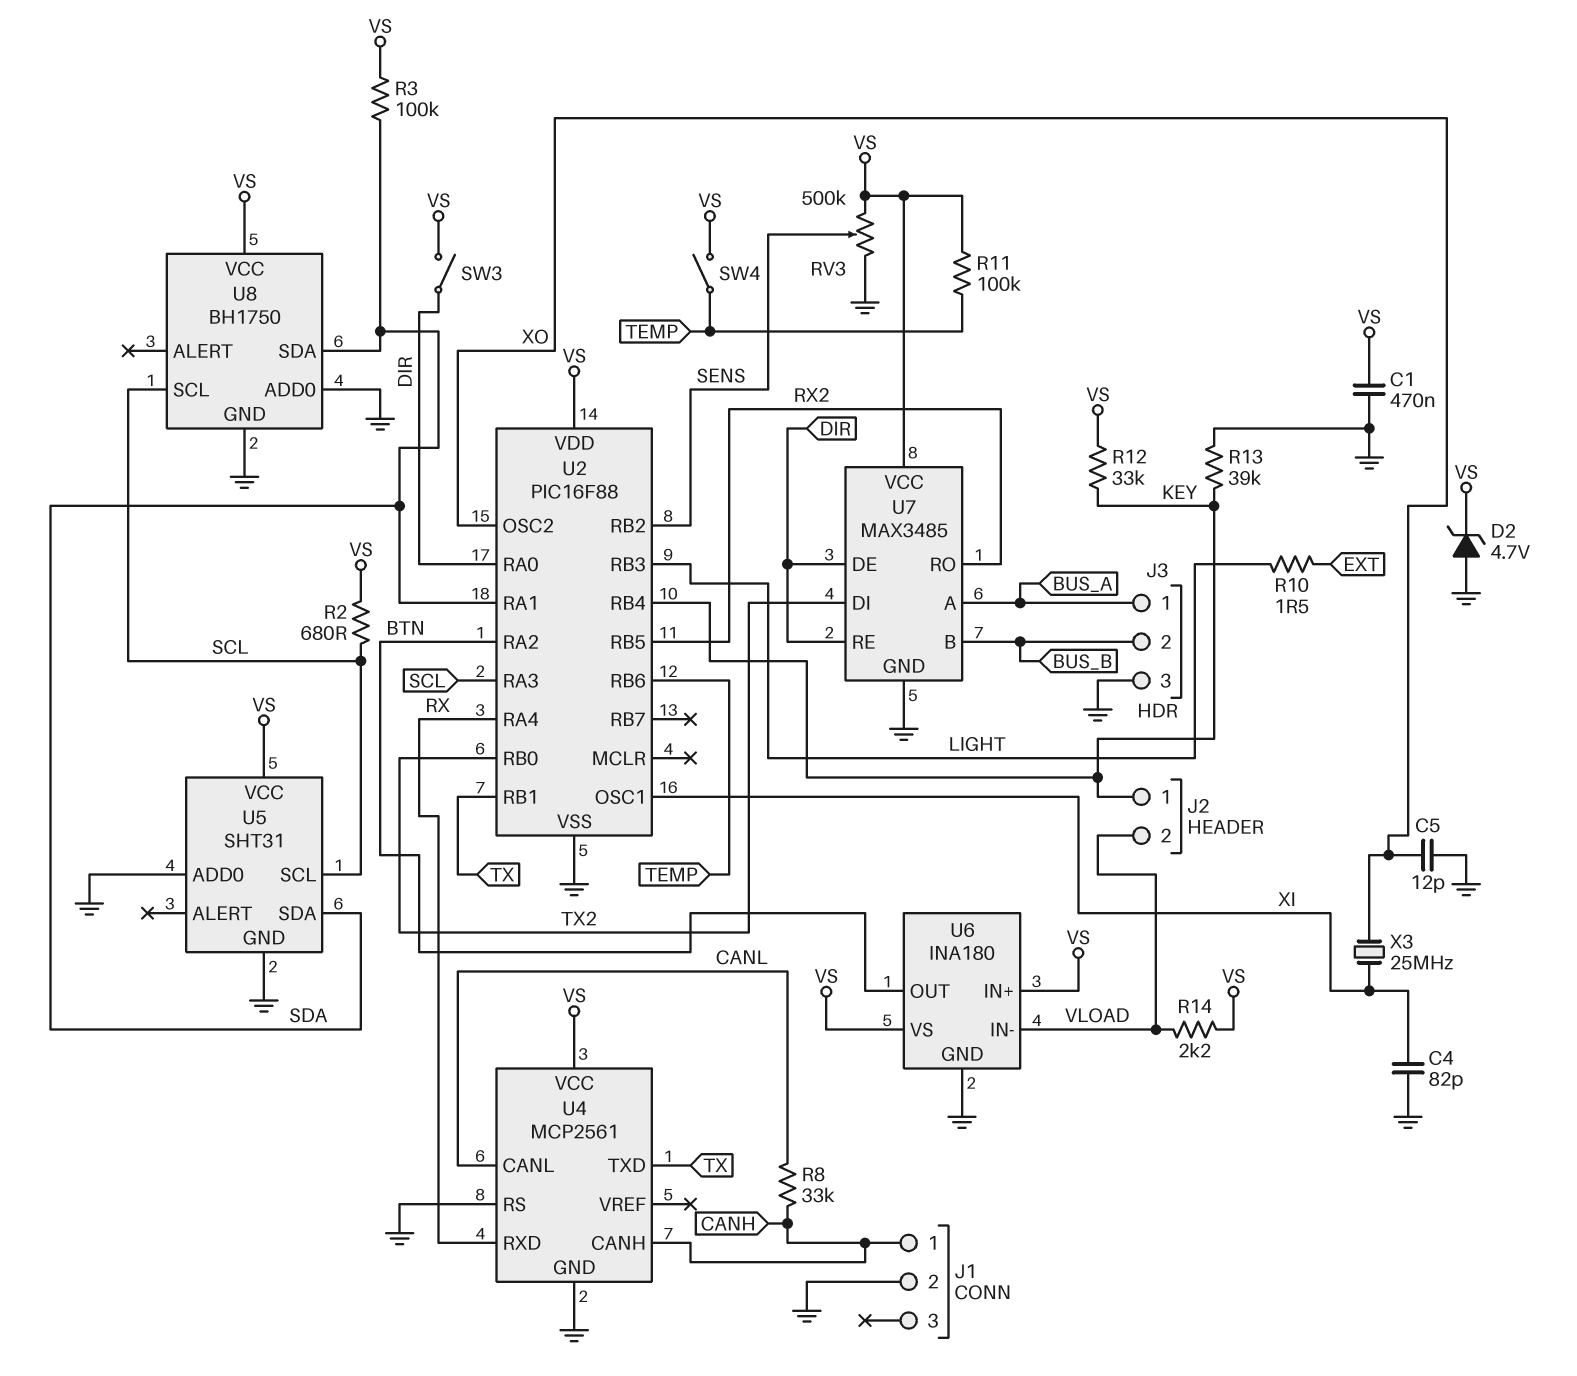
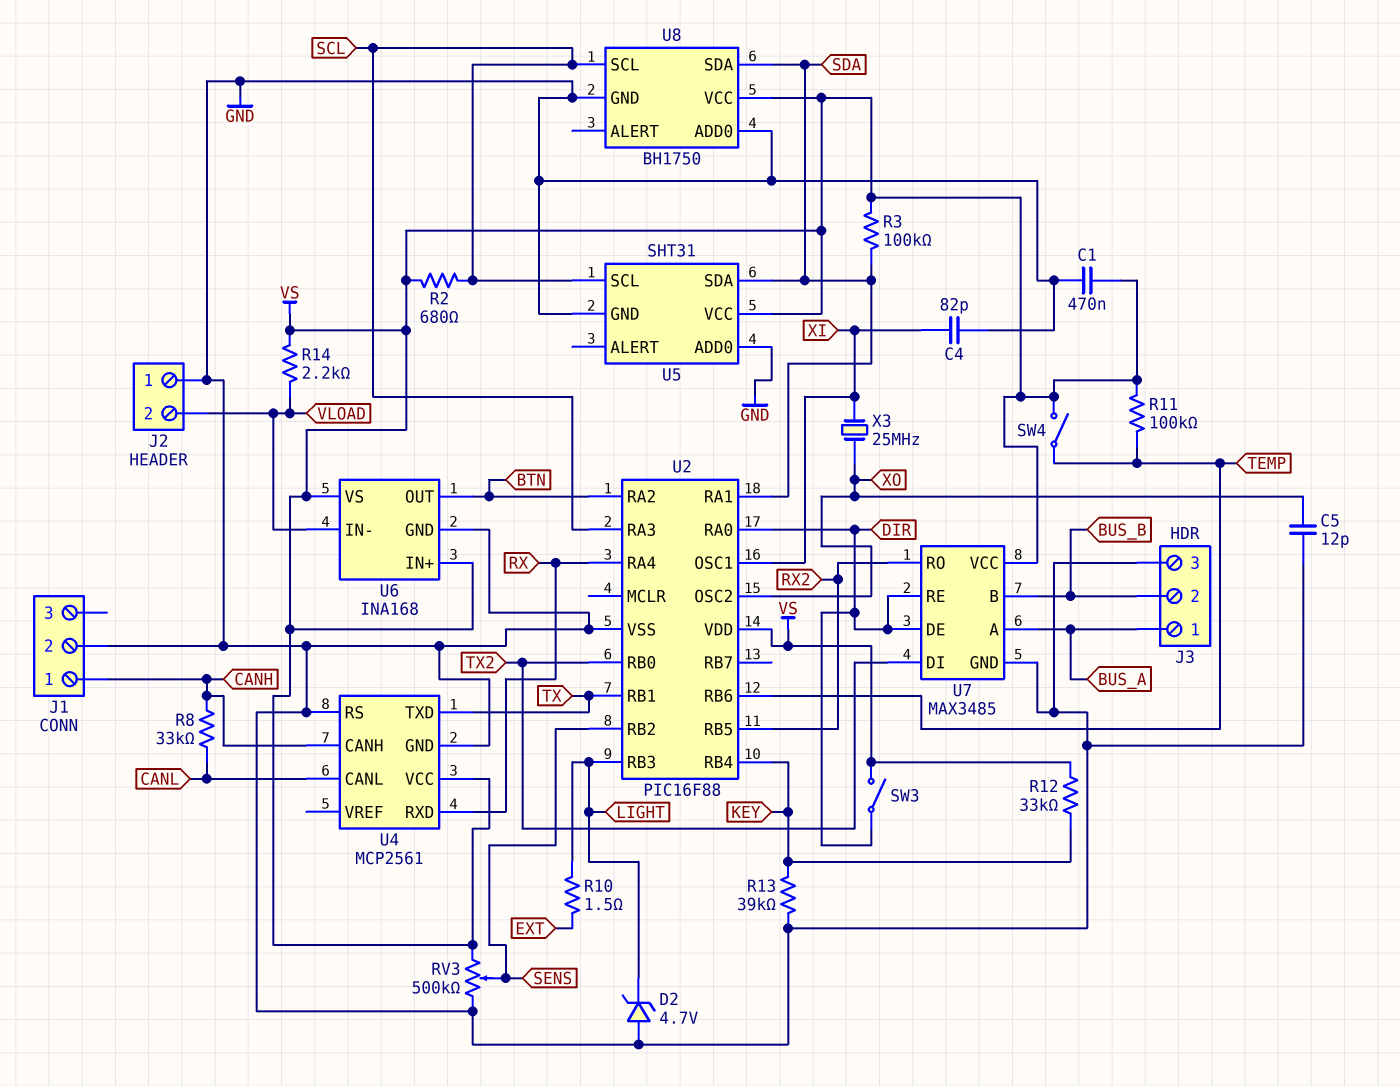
D2: zener 4.7V (A GND, K VS) -> zener 4.7V (A GND, K LIGHT)
J2 pin 1: KEY -> GND
U6: INA180 -> INA168

